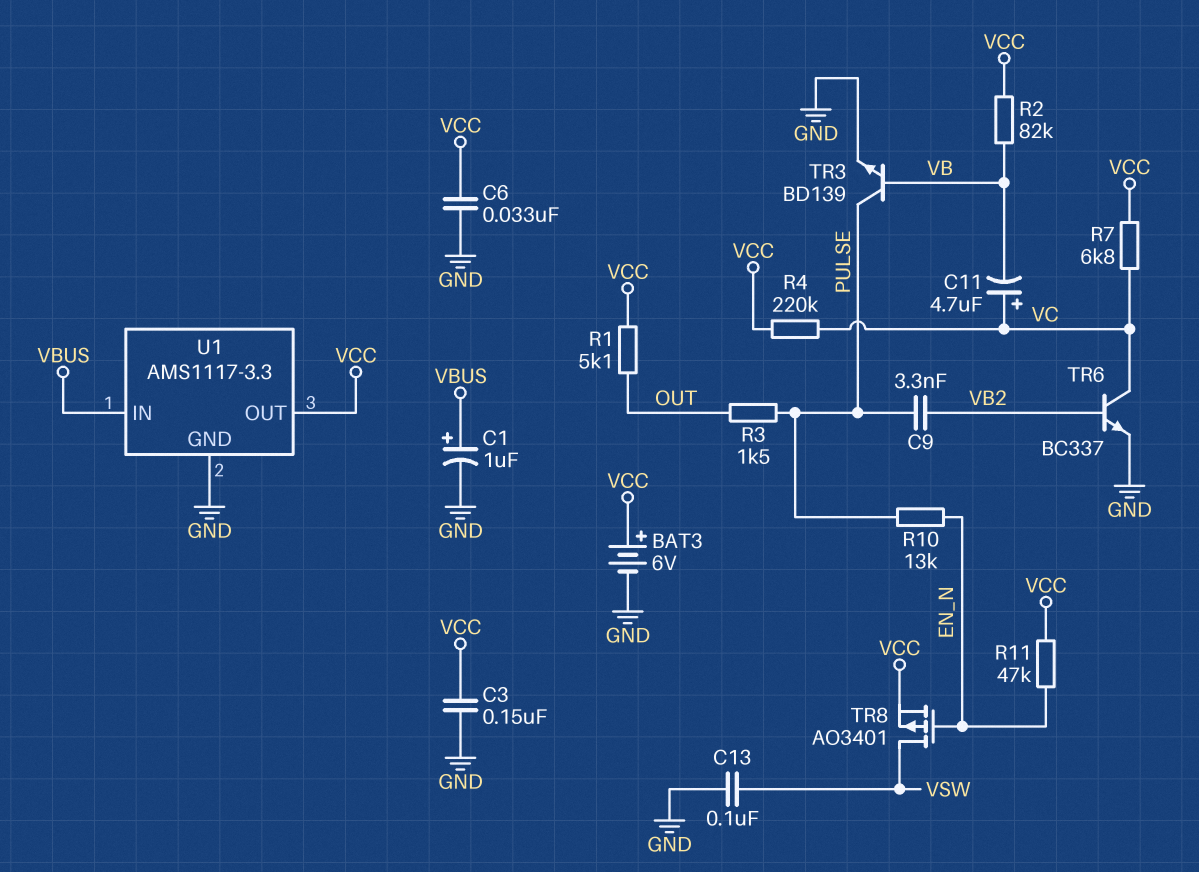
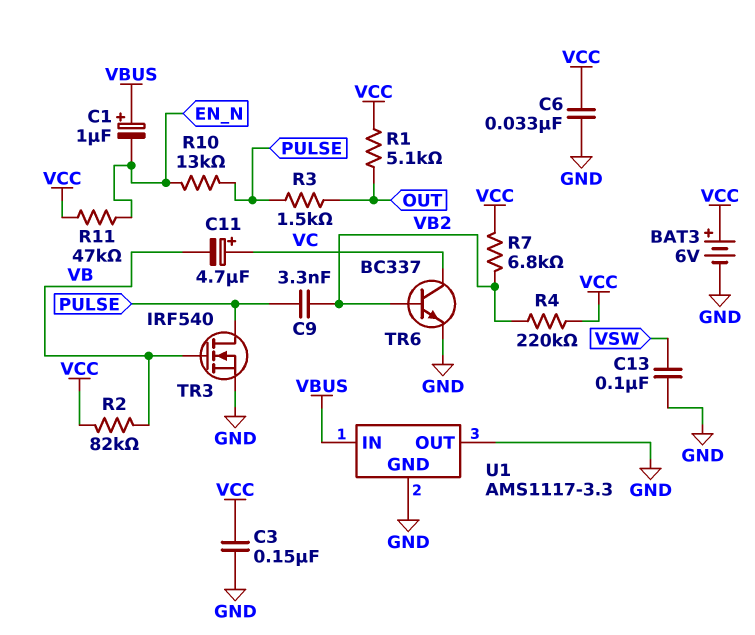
C1: 1uF (plus VBUS, minus GND) -> 1uF (plus VBUS, minus EN_N)
R4: 220k (VC, VCC) -> 220k (VB2, VCC)
R7: 6.8k (VC, VCC) -> 6.8k (VB2, VCC)
TR3: NPN BD139 (B VB, C PULSE, E GND) -> NMOS IRF540 (G VB, D PULSE, S GND)
TR8: PMOS AO3401 (G EN_N, D VSW, S VCC) -> none
U1 pin OUT: VCC -> GND

